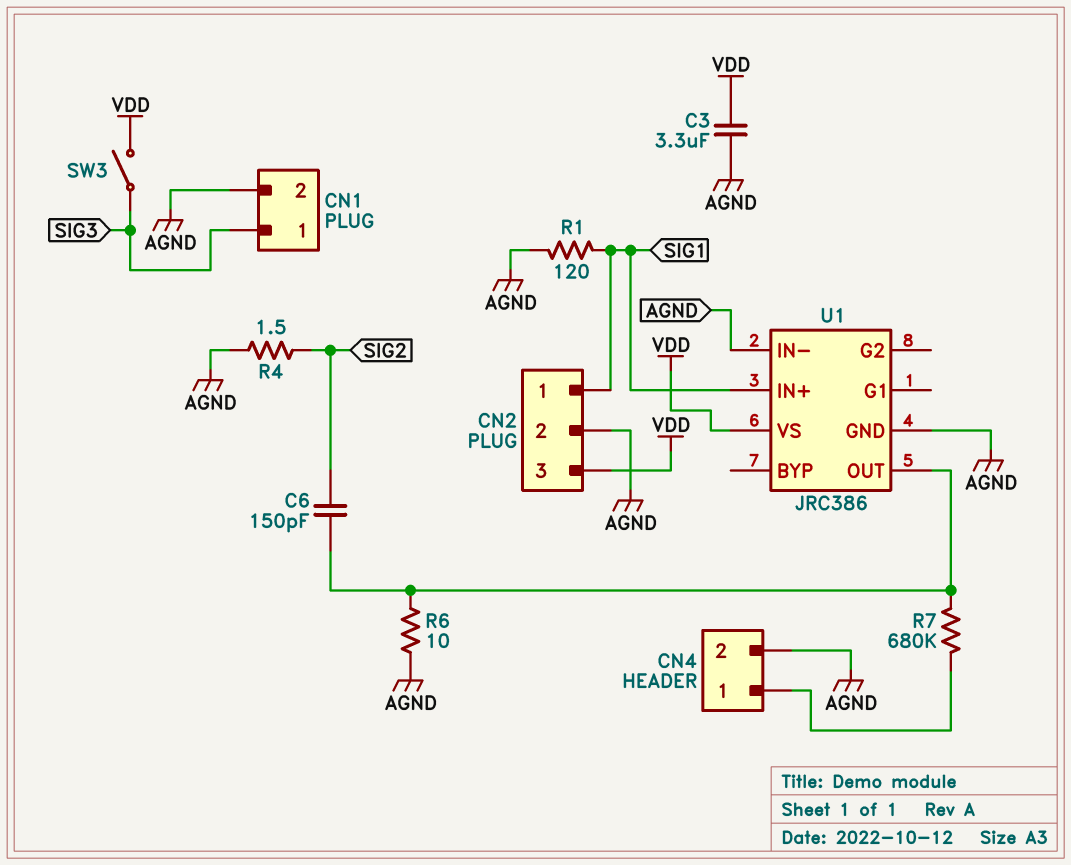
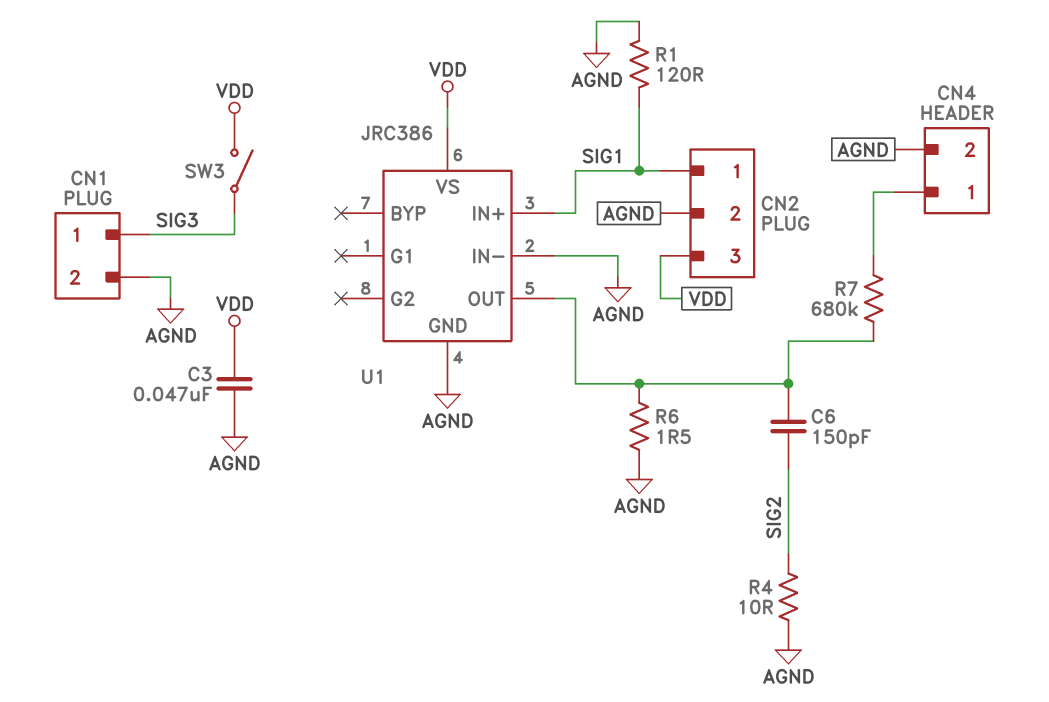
C3: 3.3uF (AGND, VDD) -> 47nF (AGND, VDD)
R4: 1.5 (AGND, SIG2) -> 10 (AGND, SIG2)
R6: 10 (AGND, U1/OUT) -> 1.5 (AGND, U1/OUT)

